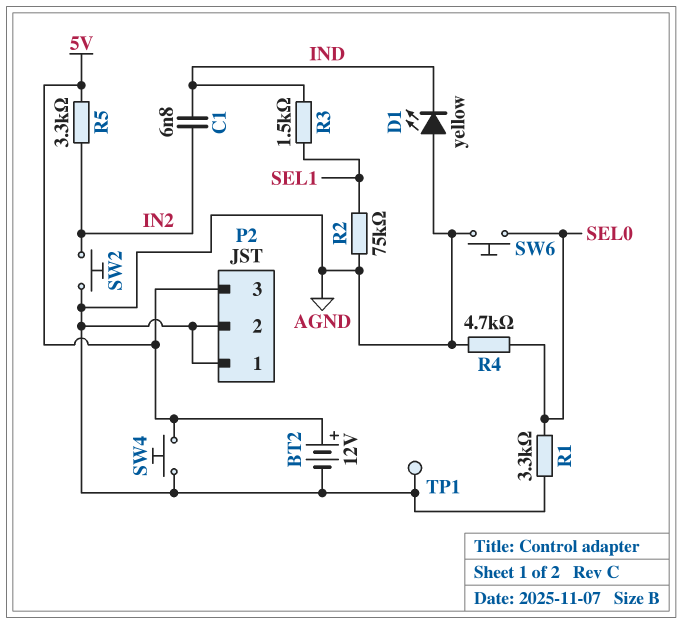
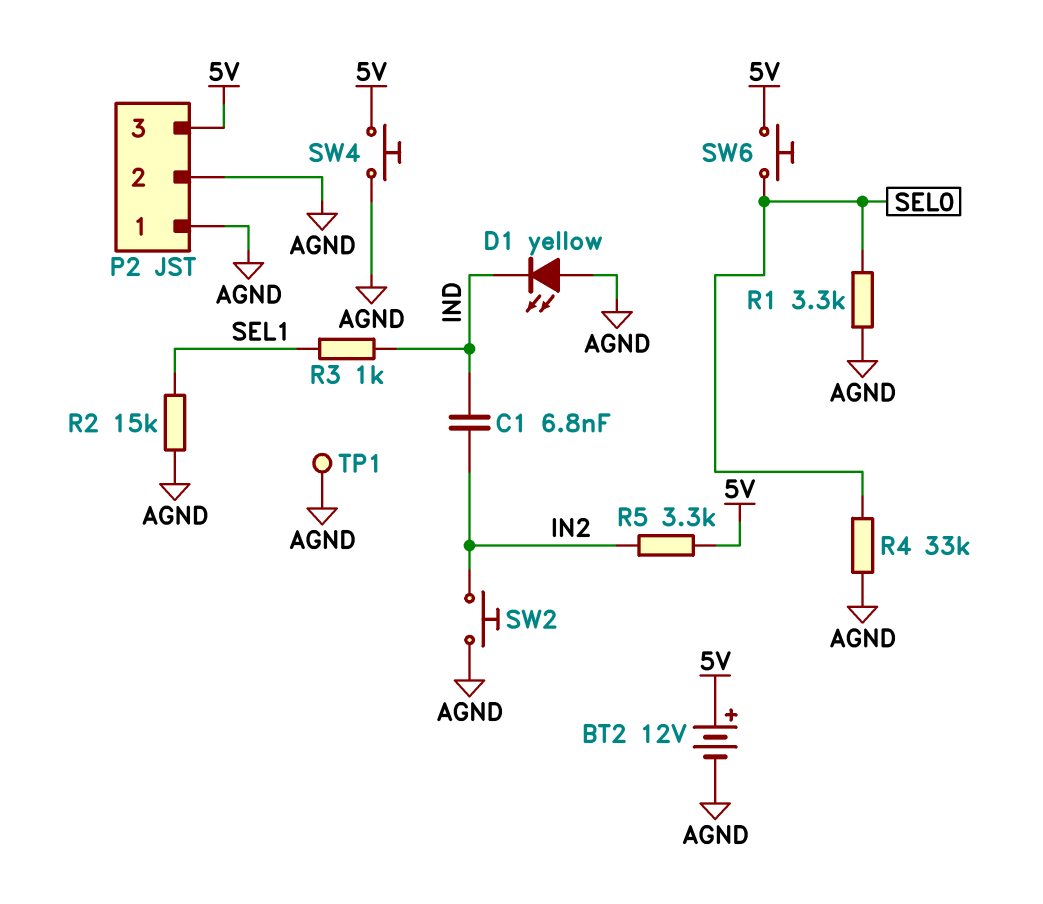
R2: 75k (AGND, SEL1) -> 15k (AGND, SEL1)
R3: 1.5k (IND, SEL1) -> 1k (IND, SEL1)
R4: 4.7k (AGND, SEL0) -> 33k (AGND, SEL0)
SW6: button (AGND, SEL0) -> button (5V, SEL0)

